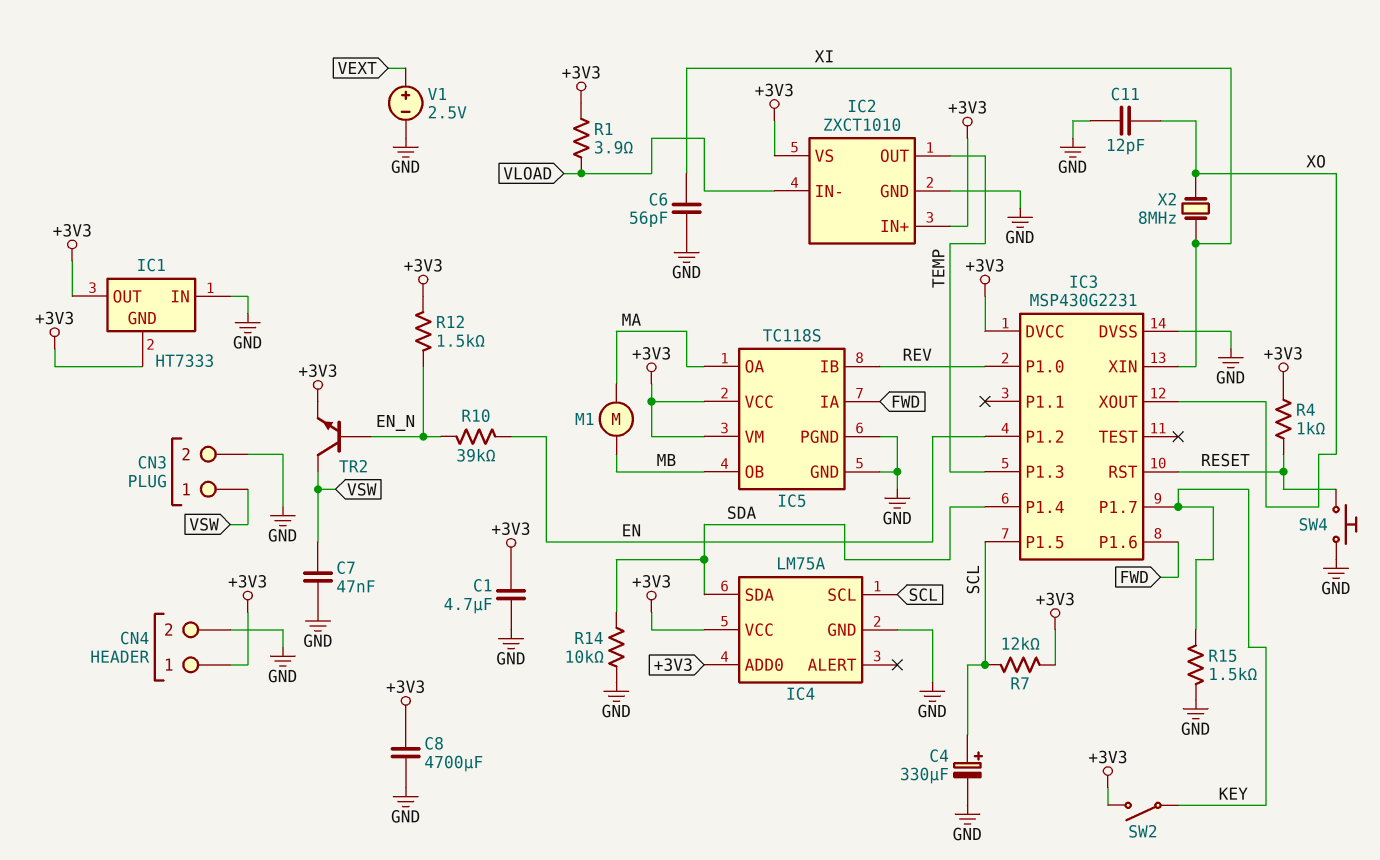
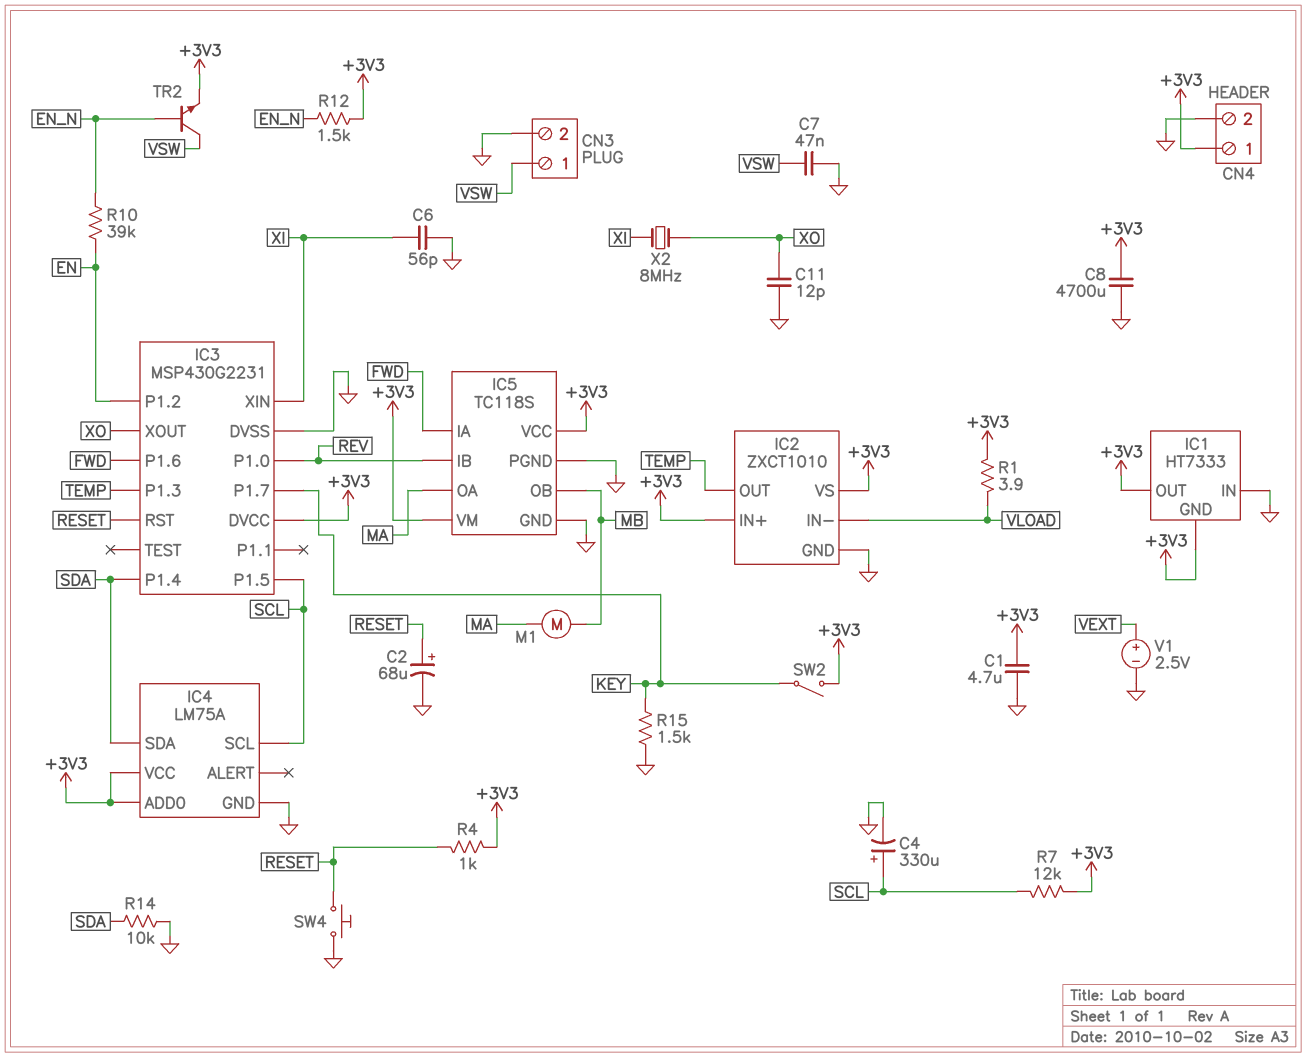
C2: none -> 68uF (plus RESET, minus GND)

